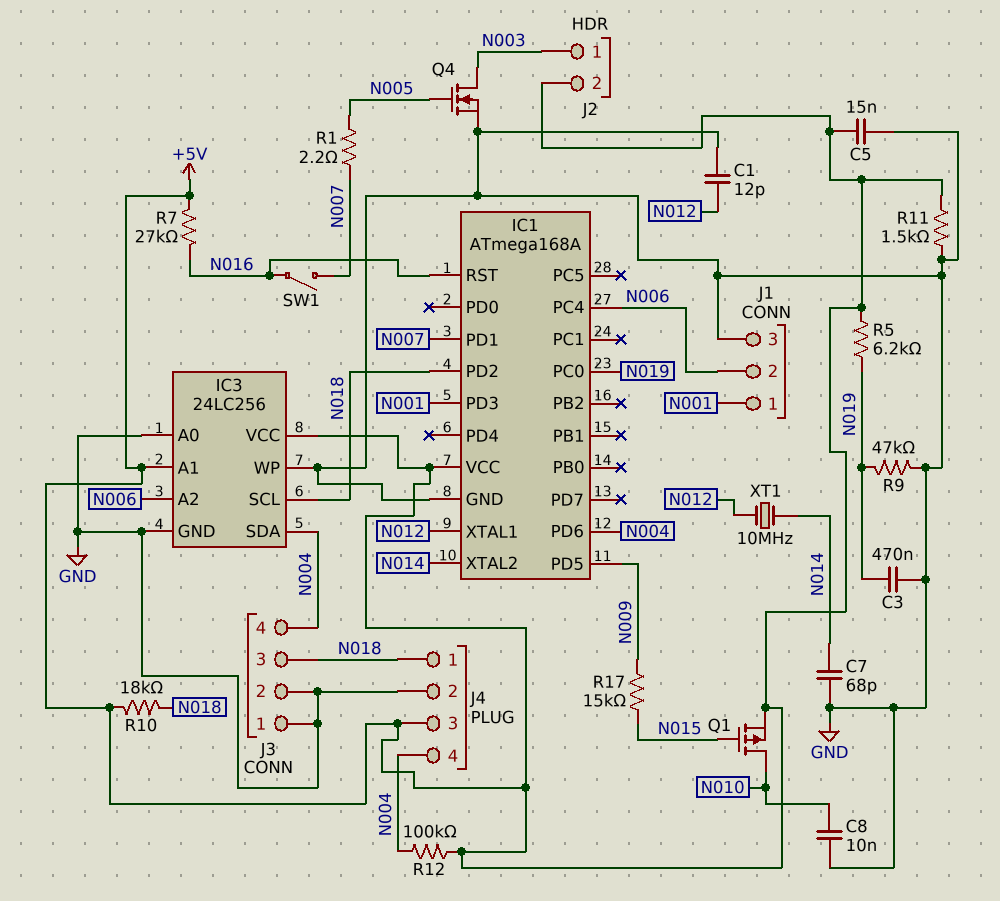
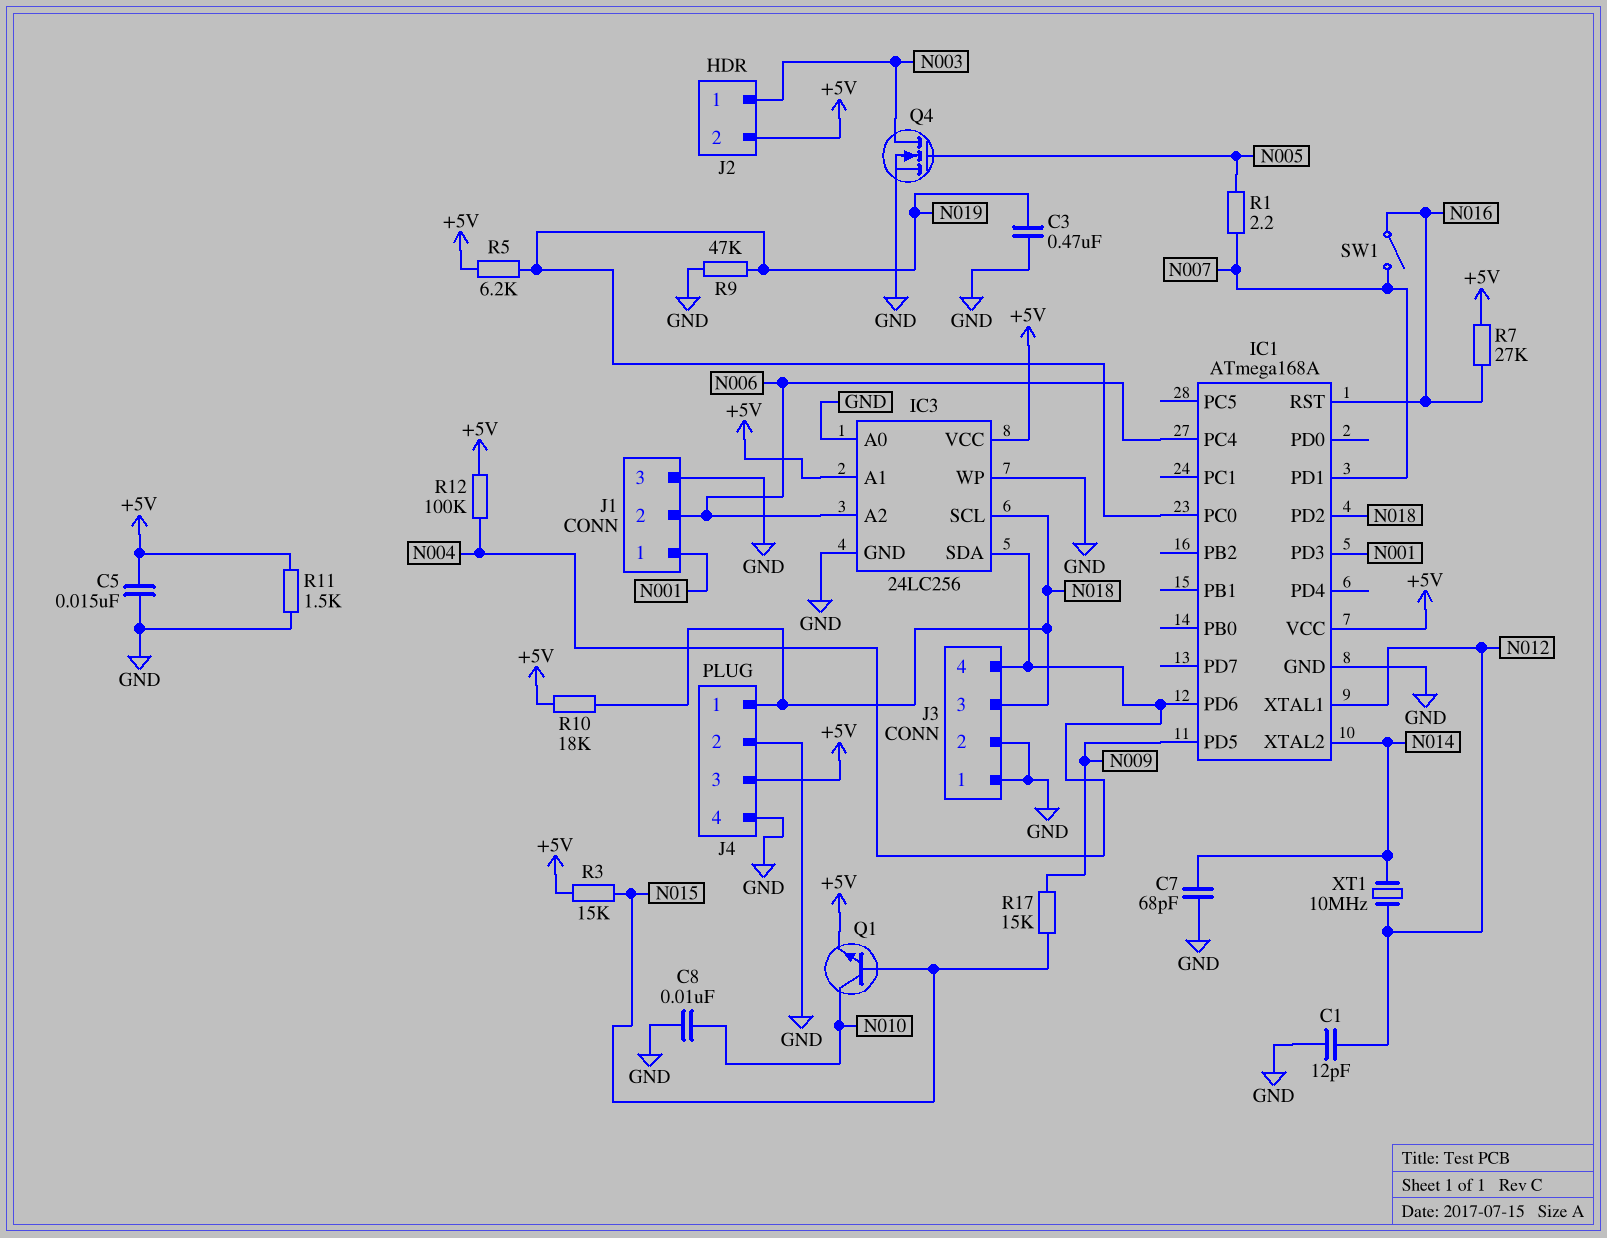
J4 pin 4: N004 -> GND
Q1: PMOS (G N015, D N010, S +5V) -> NPN (B N015, C N010, E +5V)
R3: none -> 15k (+5V, N015)

